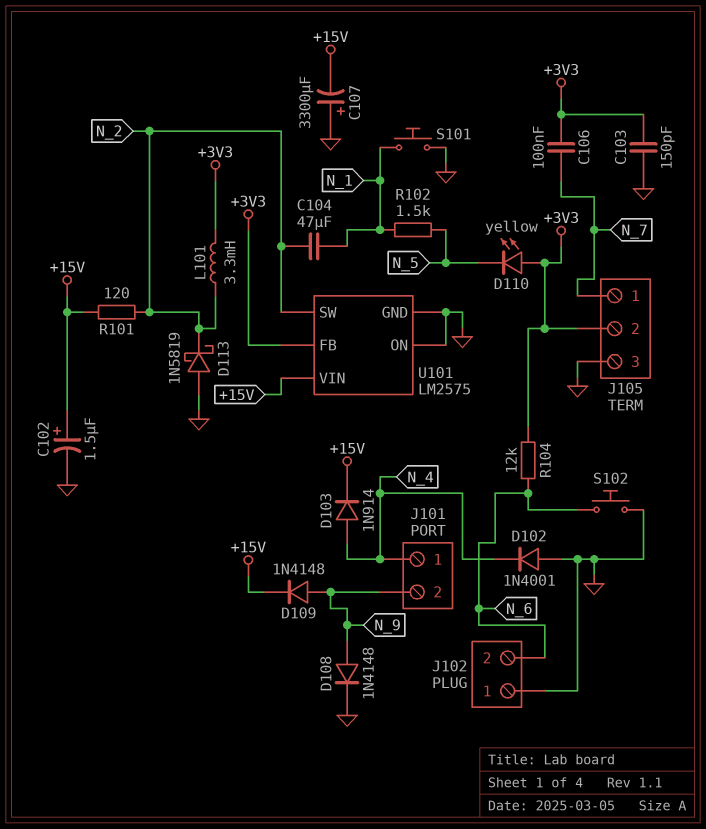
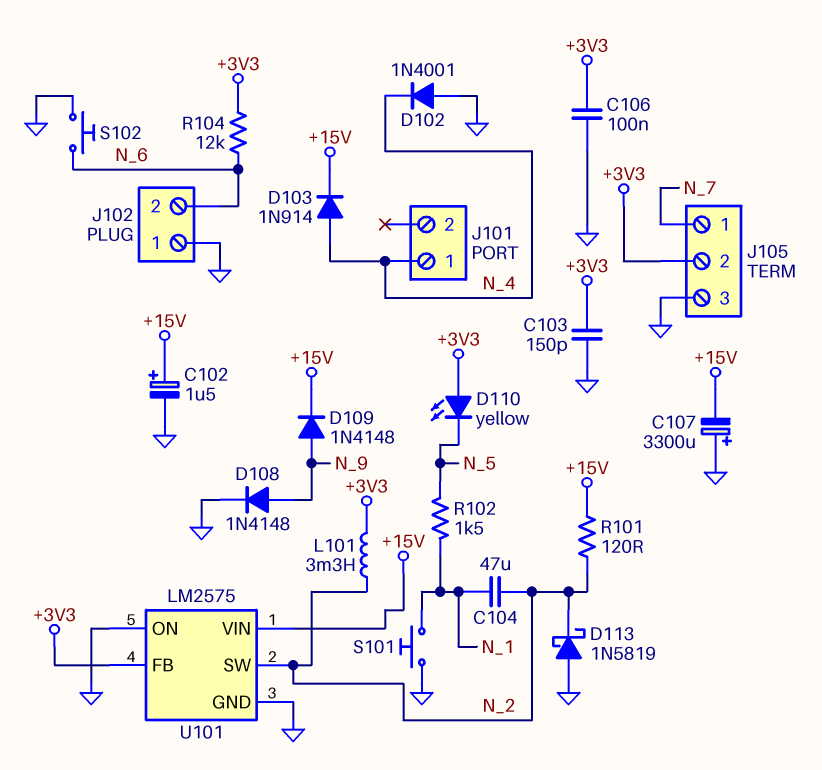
C106: 100nF (+3V3, N_7) -> 100nF (+3V3, GND)
J101 pin 2: N_9 -> none

